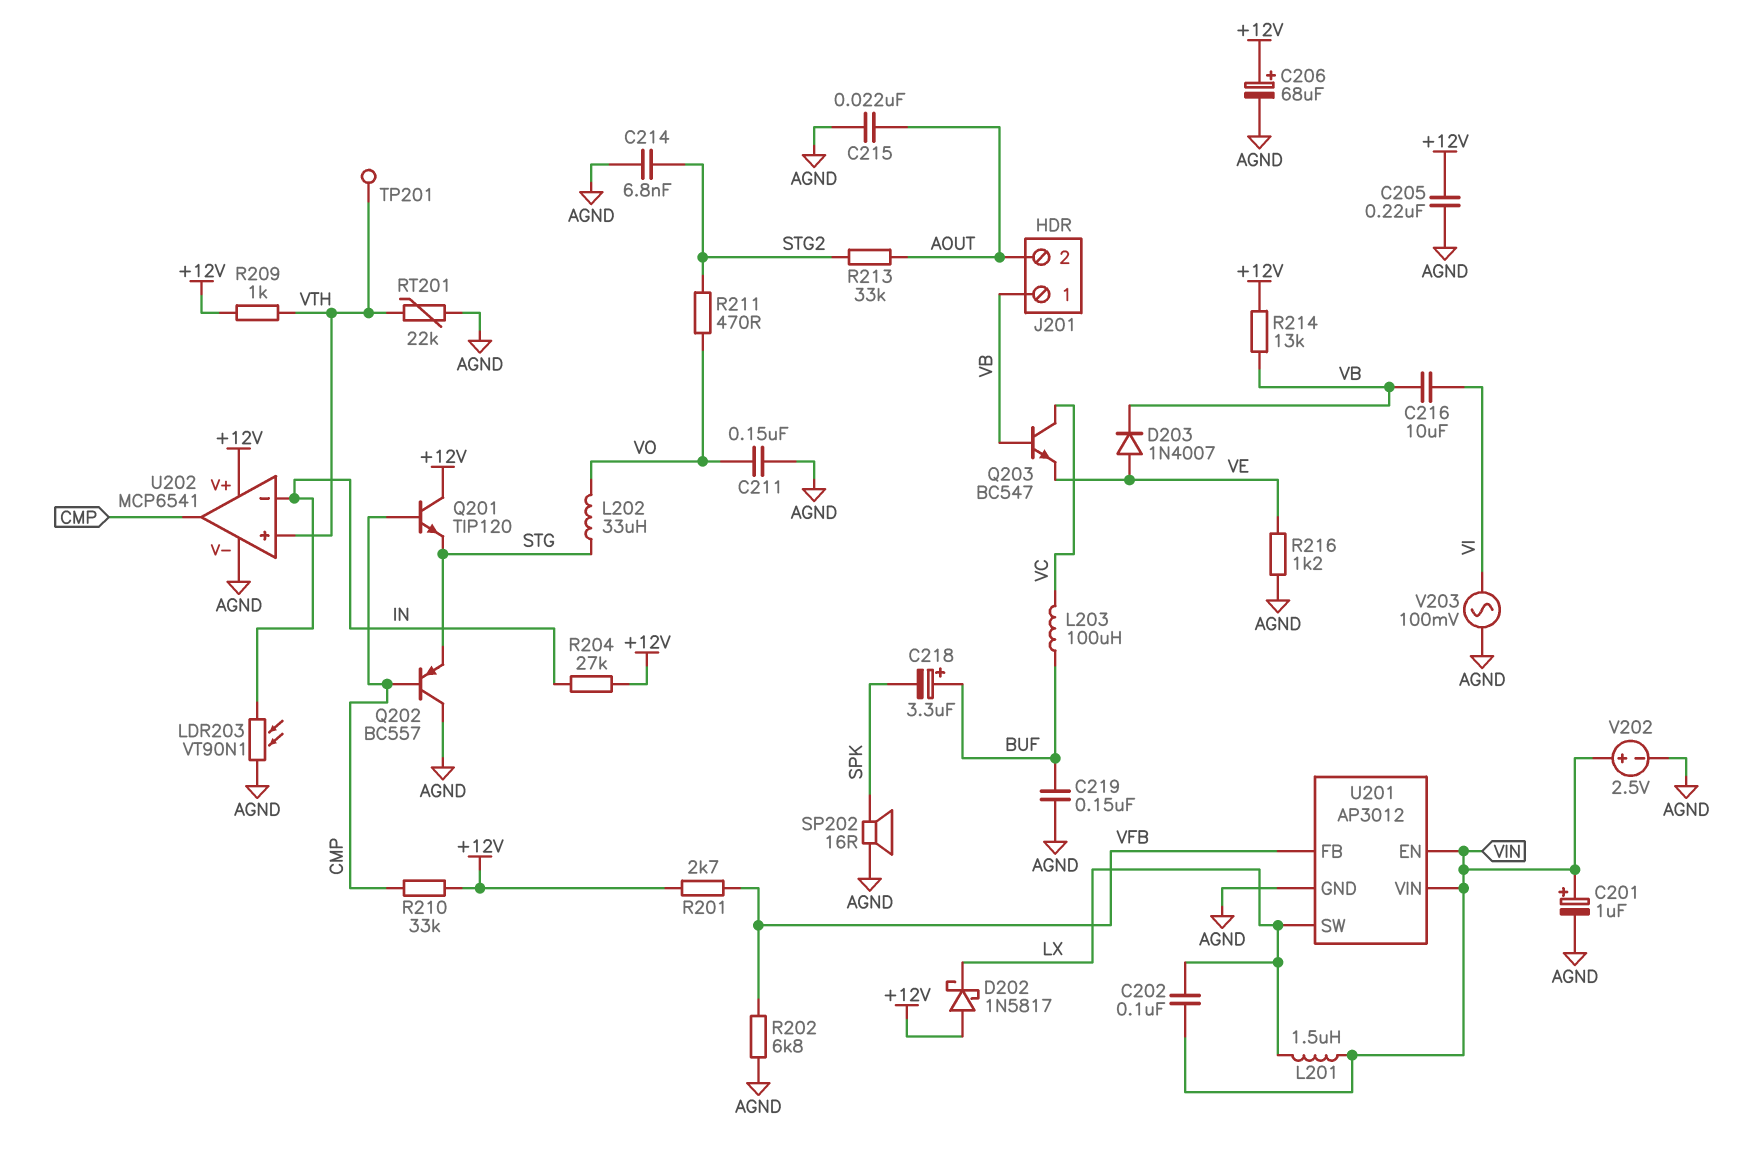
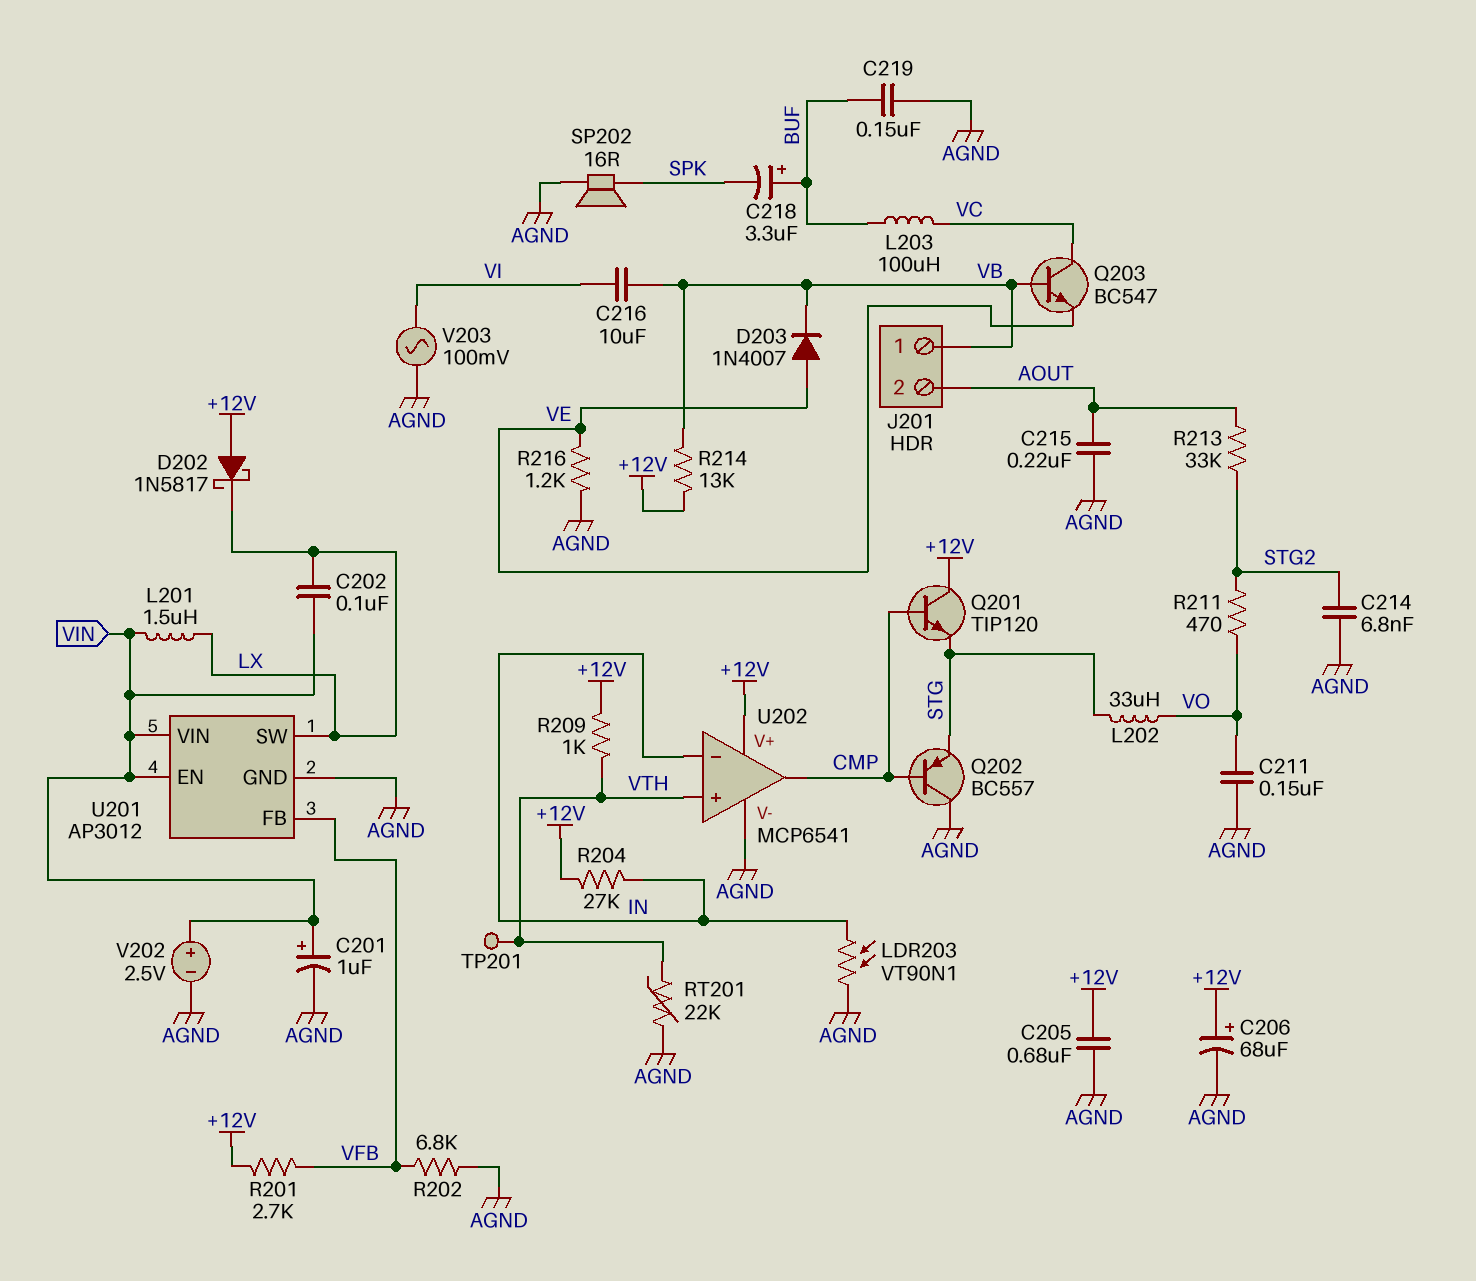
C205: 220nF (+12V, AGND) -> 680nF (+12V, AGND)
C215: 22nF (AGND, AOUT) -> 220nF (AGND, AOUT)
R210: 33k (+12V, CMP) -> none

